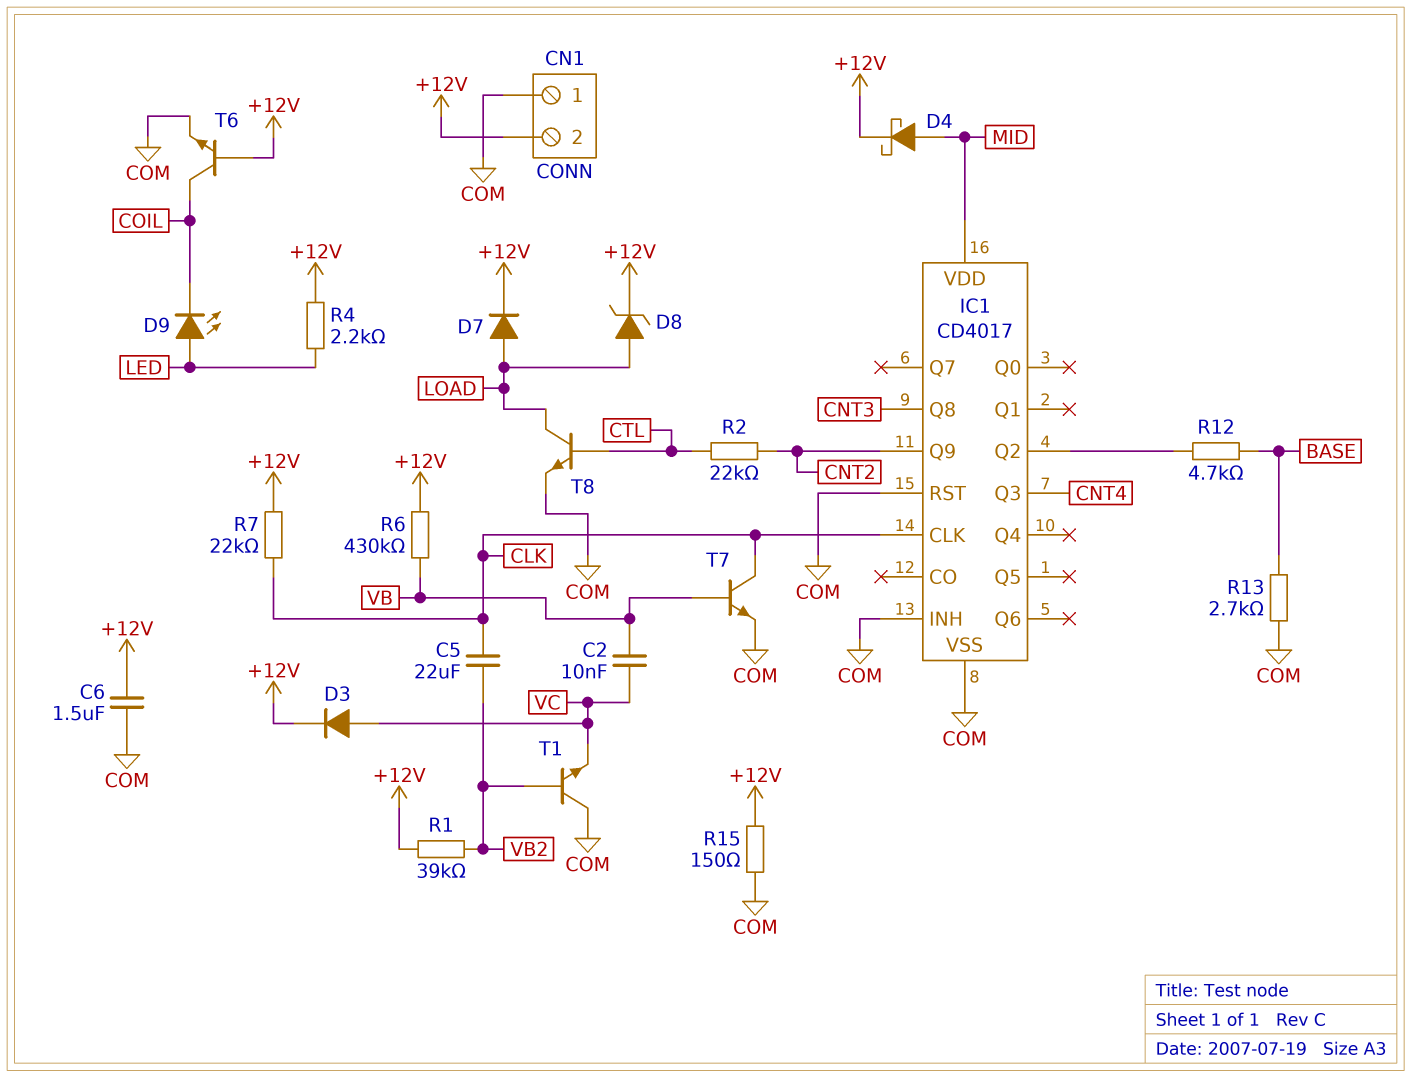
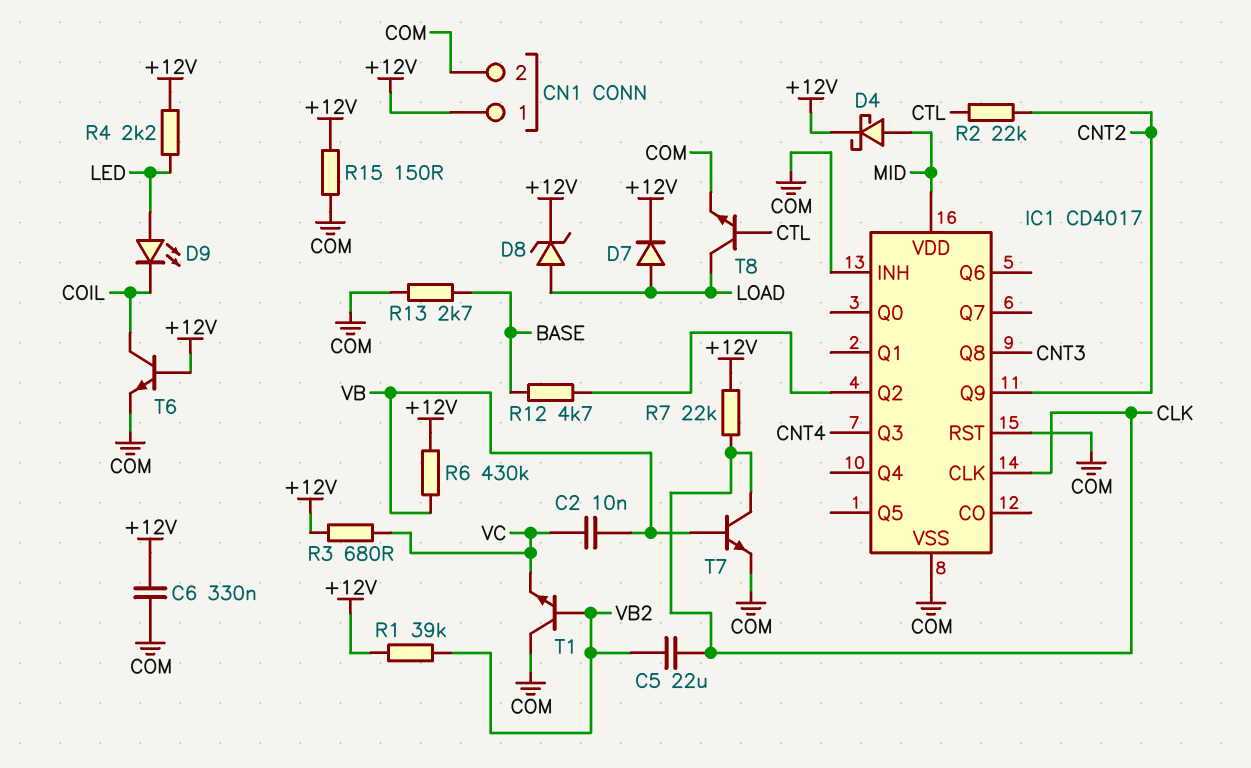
C6: 1.5uF (+12V, COM) -> 330nF (+12V, COM)
CN1 pin 1: COM -> +12V
CN1 pin 2: +12V -> COM
D3: diode (A VC, K +12V) -> none
R3: none -> 680 (+12V, VC)

